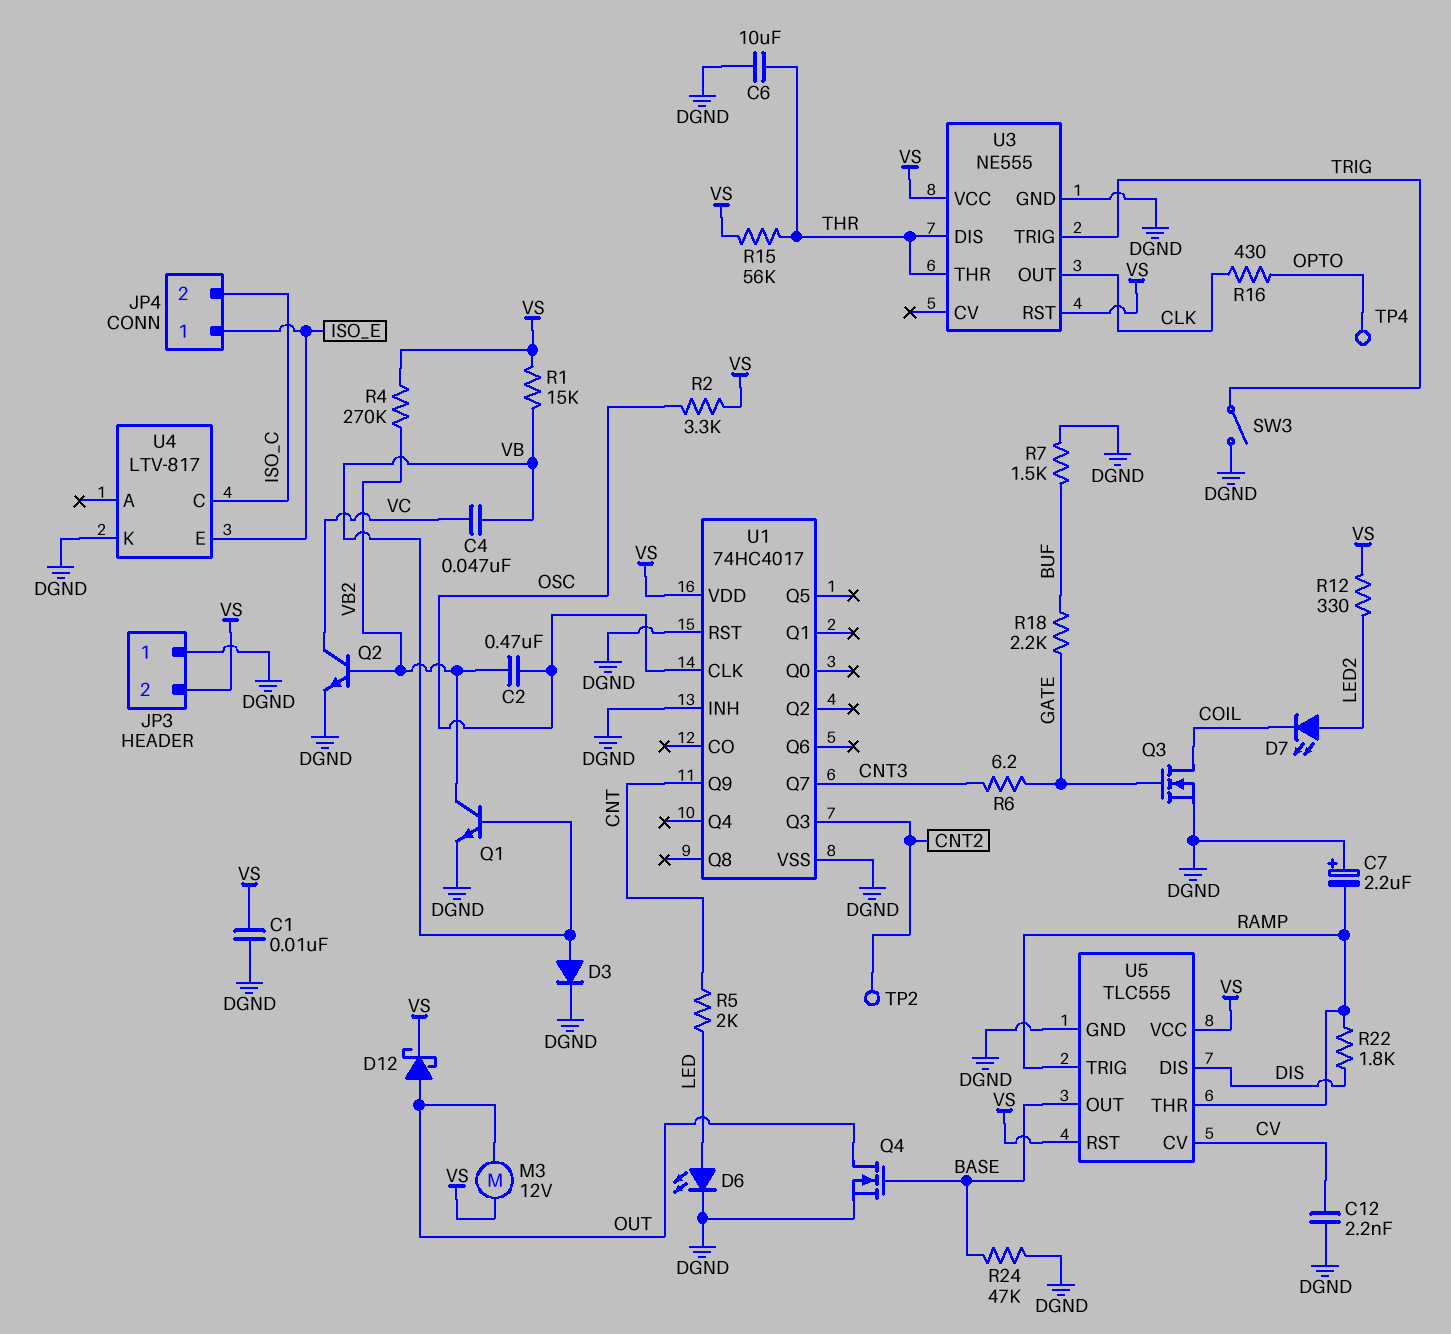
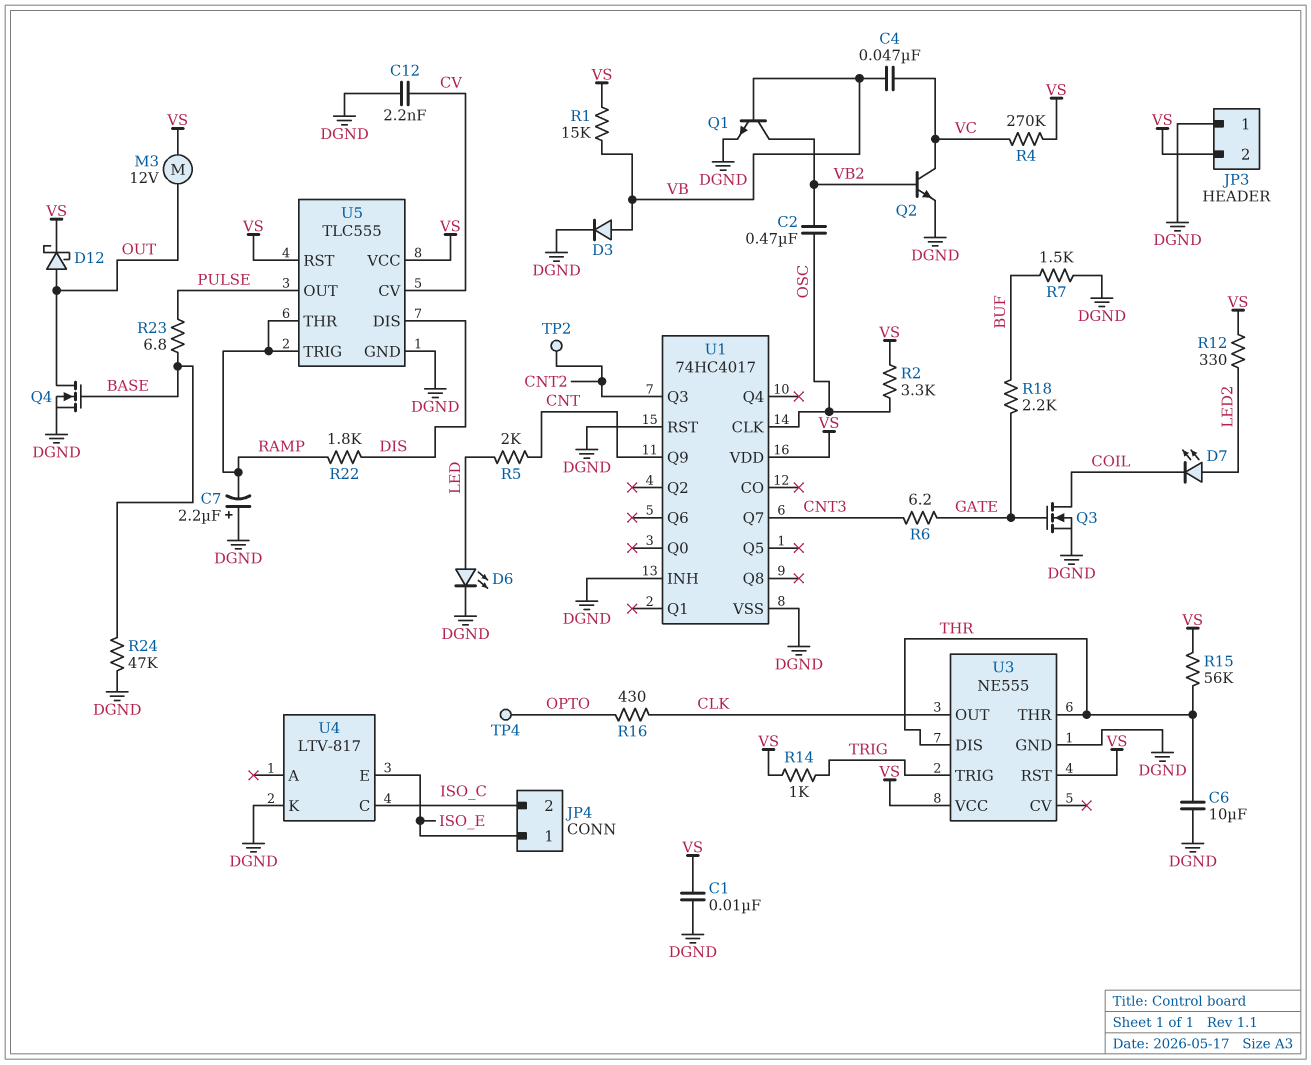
R4: 270k (VB2, VS) -> 270k (VC, VS)
R14: none -> 1k (TRIG, VS)
R23: none -> 6.8 (BASE, PULSE)
SW3: switch (DGND, TRIG) -> none
U5 pin OUT: BASE -> PULSE

